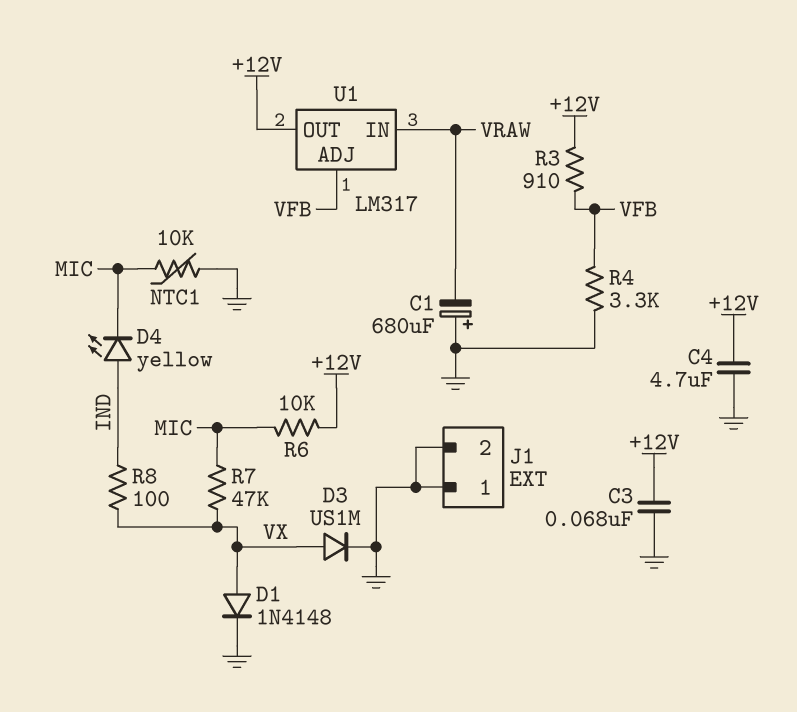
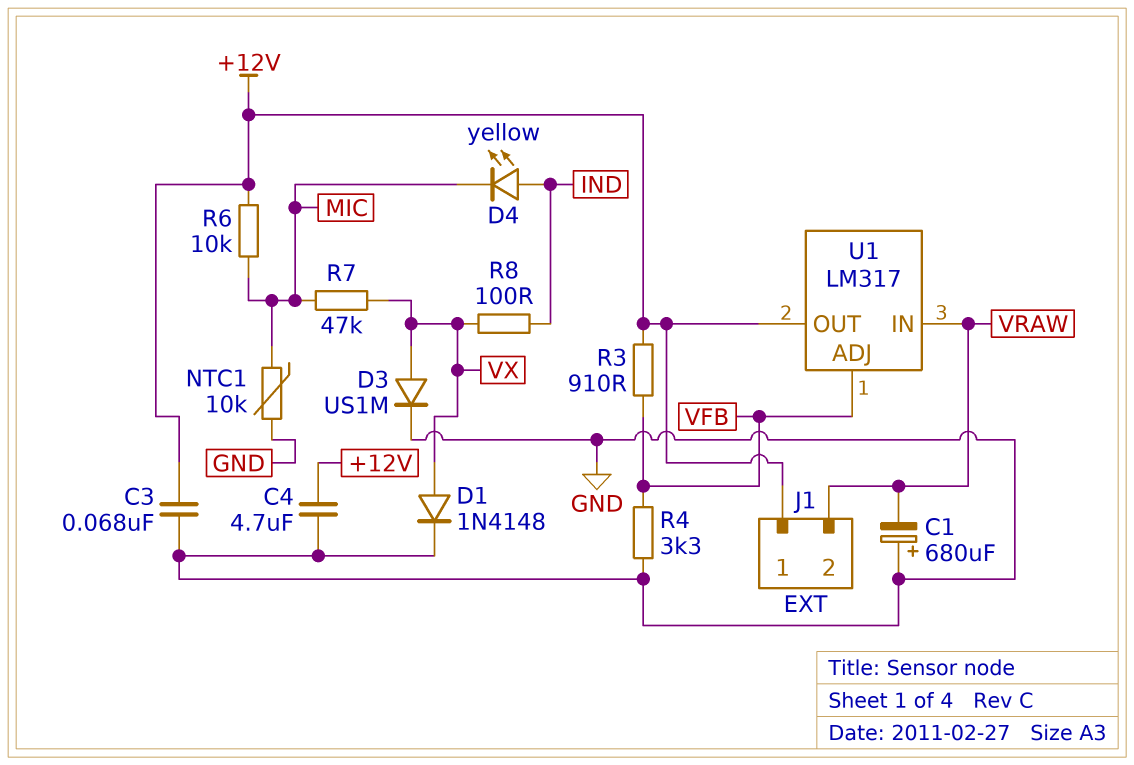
J1 pin 1: GND -> +12V
J1 pin 2: GND -> VRAW

